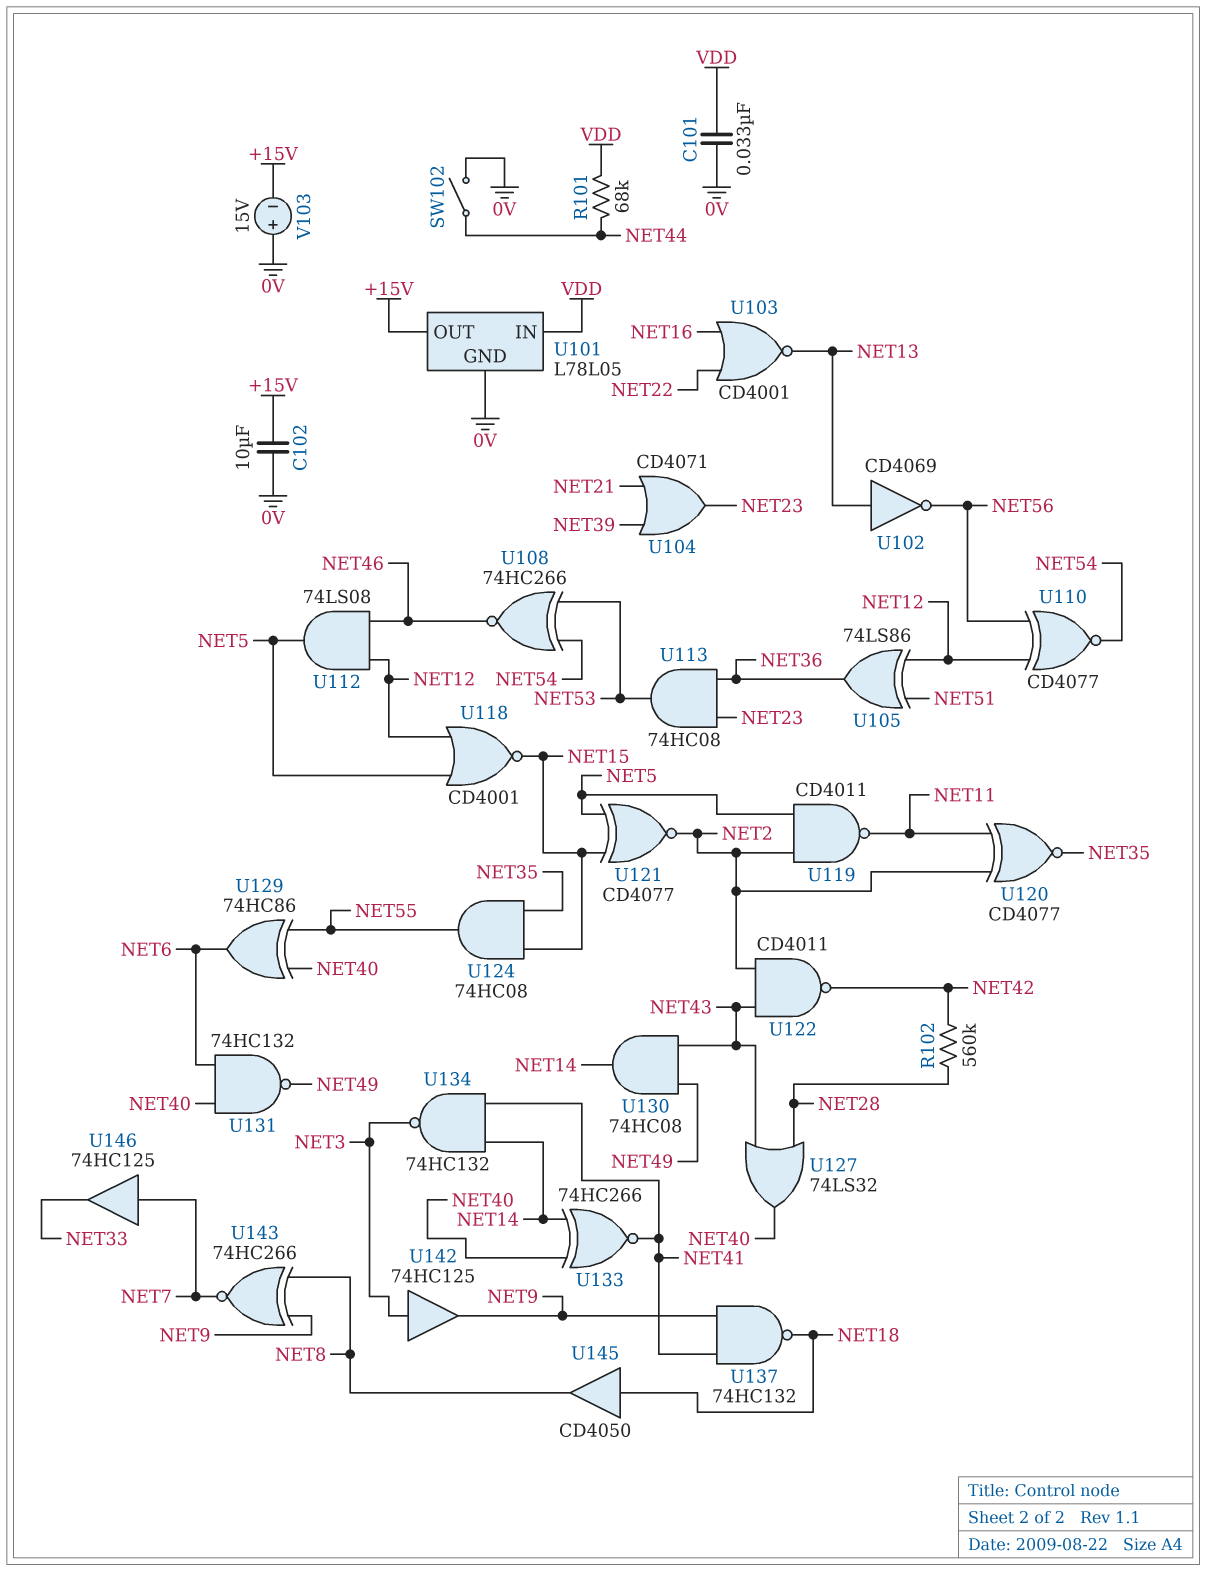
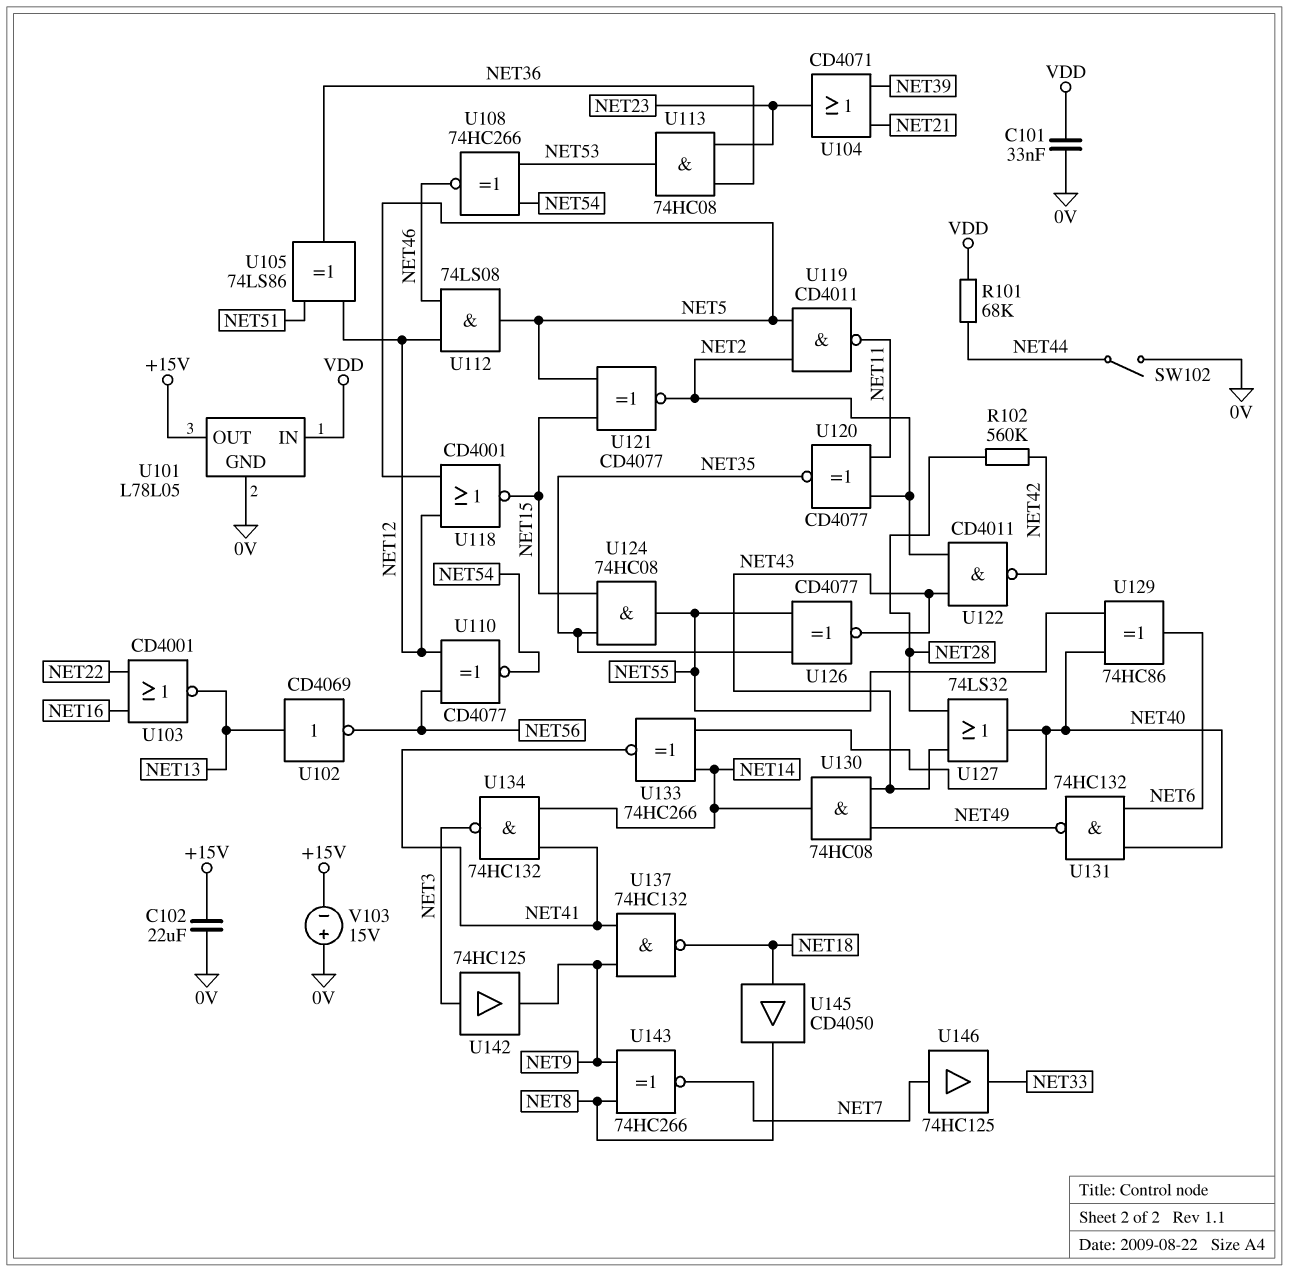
C102: 10uF (+15V, 0V) -> 22uF (+15V, 0V)
U126: none -> XNOR CD4077 (in NET35, in NET55, out NET43)

